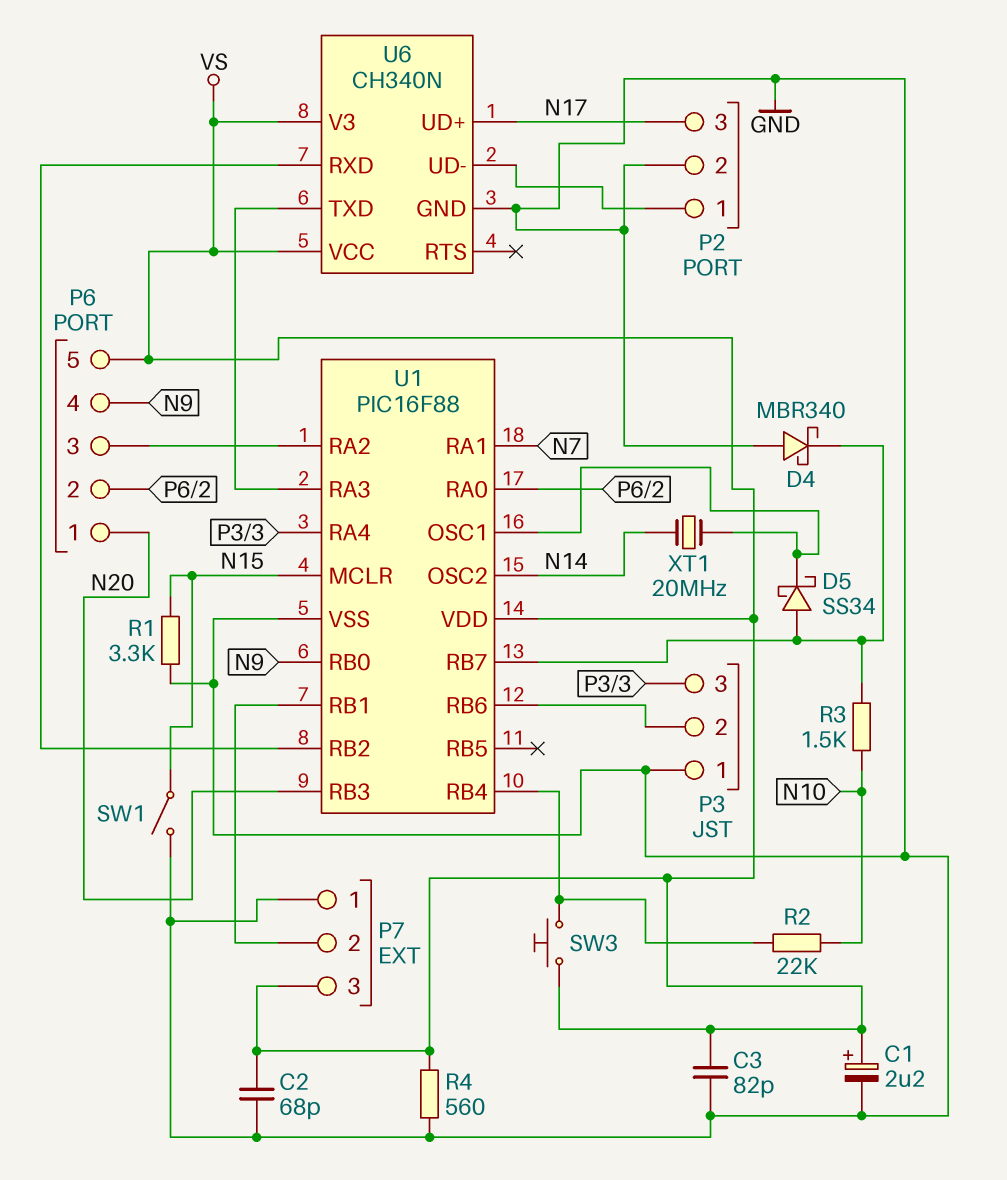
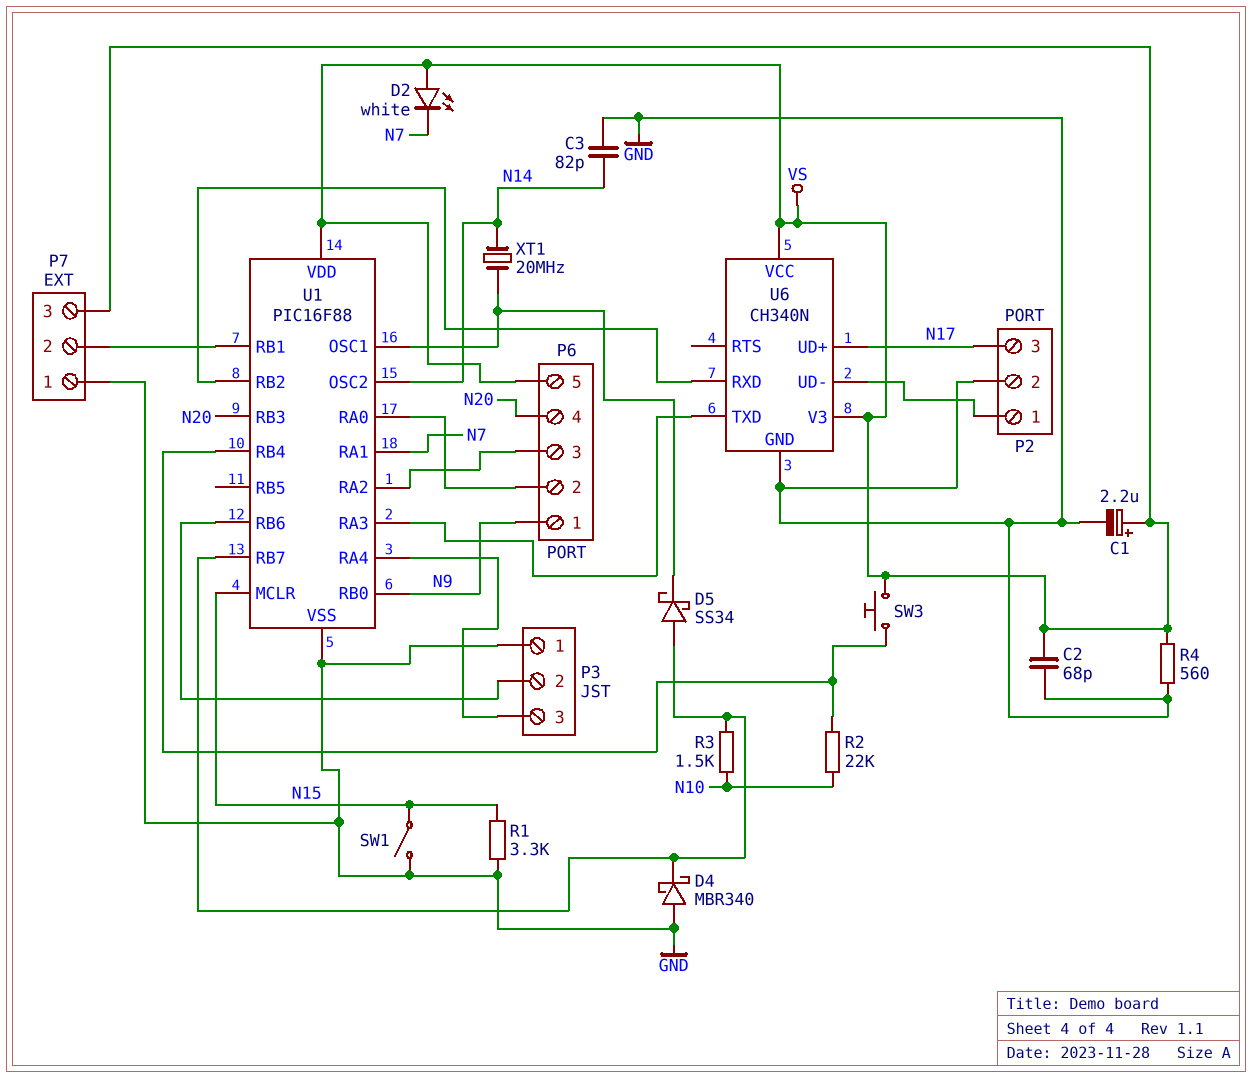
C3: 82pF (GND, VS) -> 82pF (GND, N14)
D2: none -> LED white (A VS, K N7)
P6 pin 1: N20 -> N9
P6 pin 4: N9 -> N20

